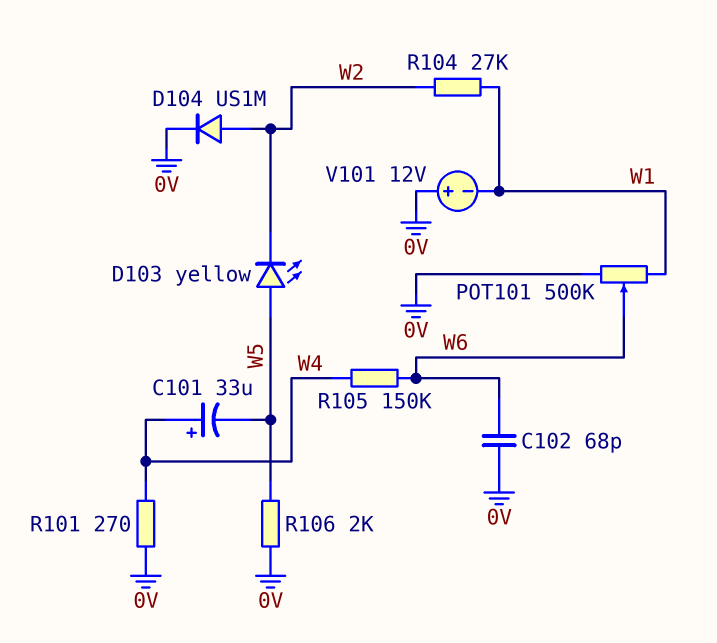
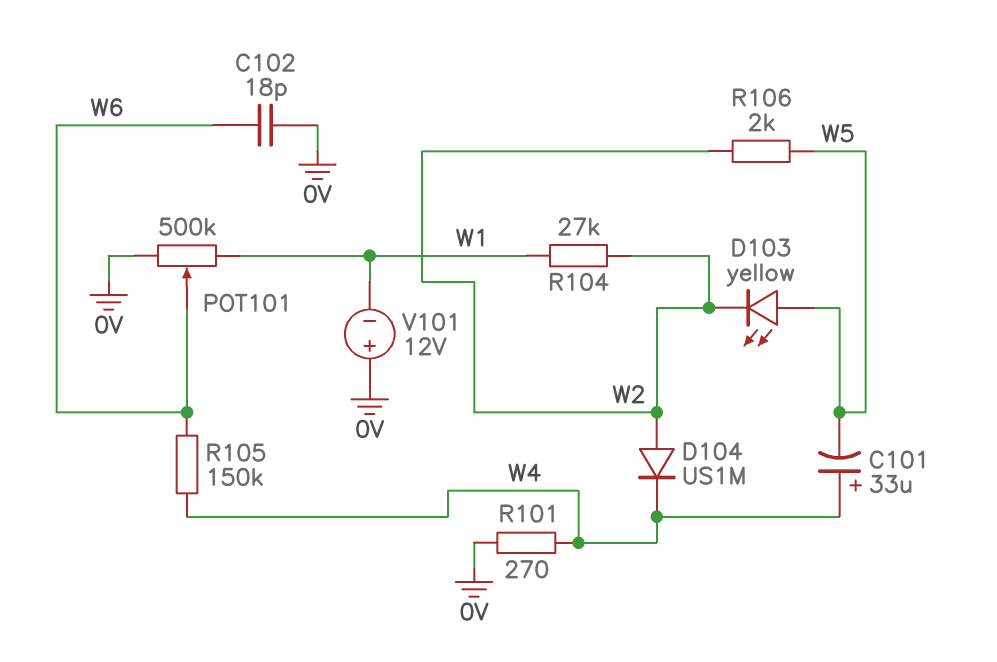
C102: 68pF (0V, W6) -> 18pF (0V, W6)
D104: diode US1M (A W2, K 0V) -> diode US1M (A W2, K W4)
R106: 2k (0V, W5) -> 2k (W2, W5)

